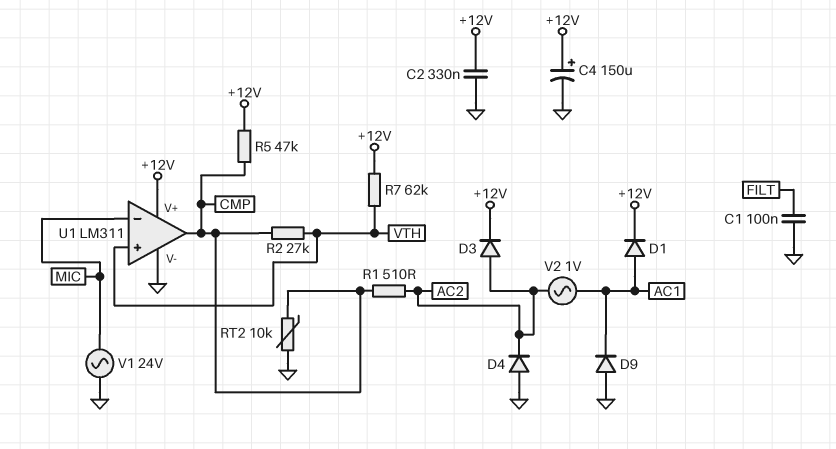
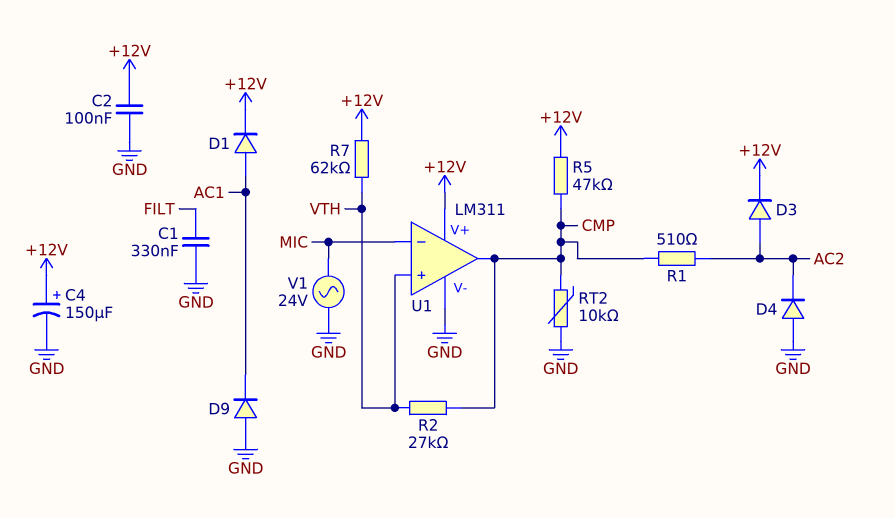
C1: 100nF (FILT, GND) -> 330nF (FILT, GND)
C2: 330nF (+12V, GND) -> 100nF (+12V, GND)
V2: AC 1V (AC1, AC2) -> none

